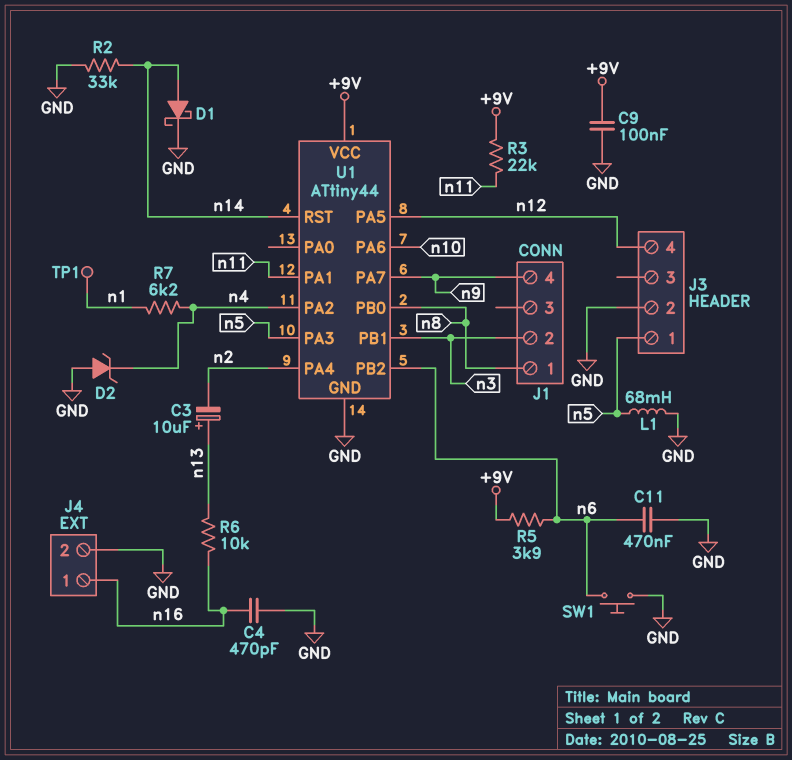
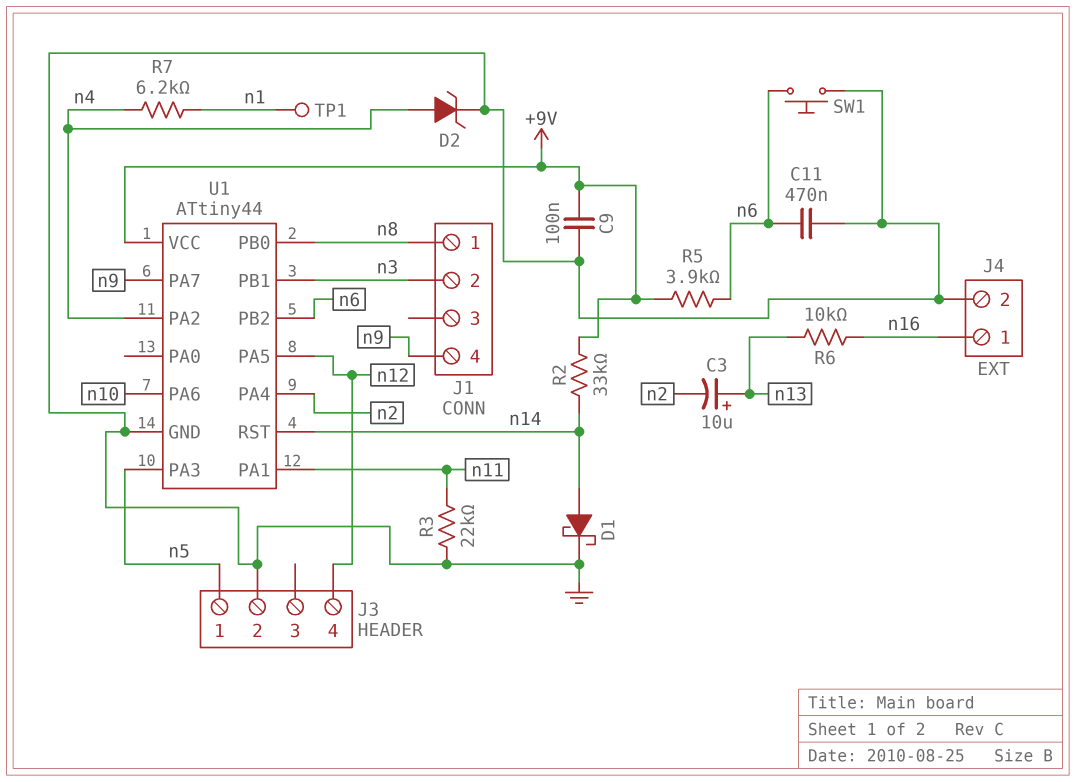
C4: 470pF (GND, n16) -> none
D2: zener (A GND, K n4) -> zener (A n4, K GND)
L1: 68mH (GND, n5) -> none
R2: 33k (GND, n14) -> 33k (+9V, n14)
R3: 22k (+9V, n11) -> 22k (GND, n11)

